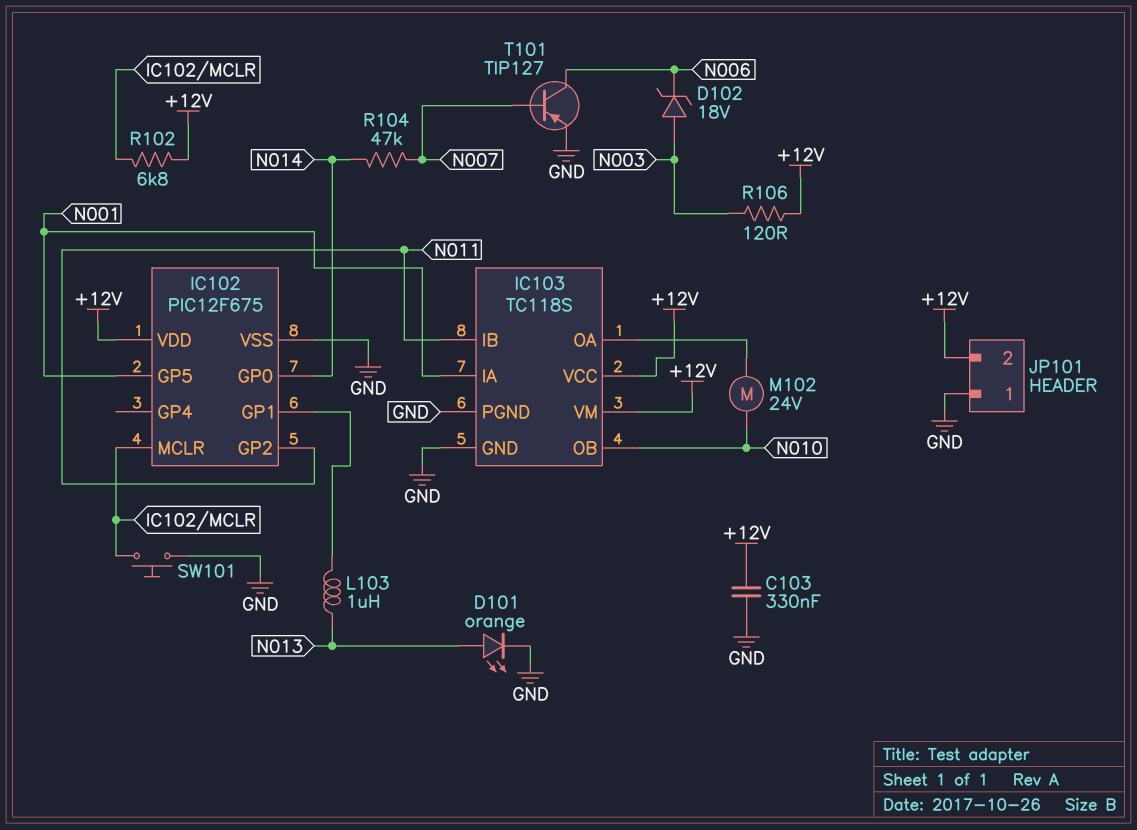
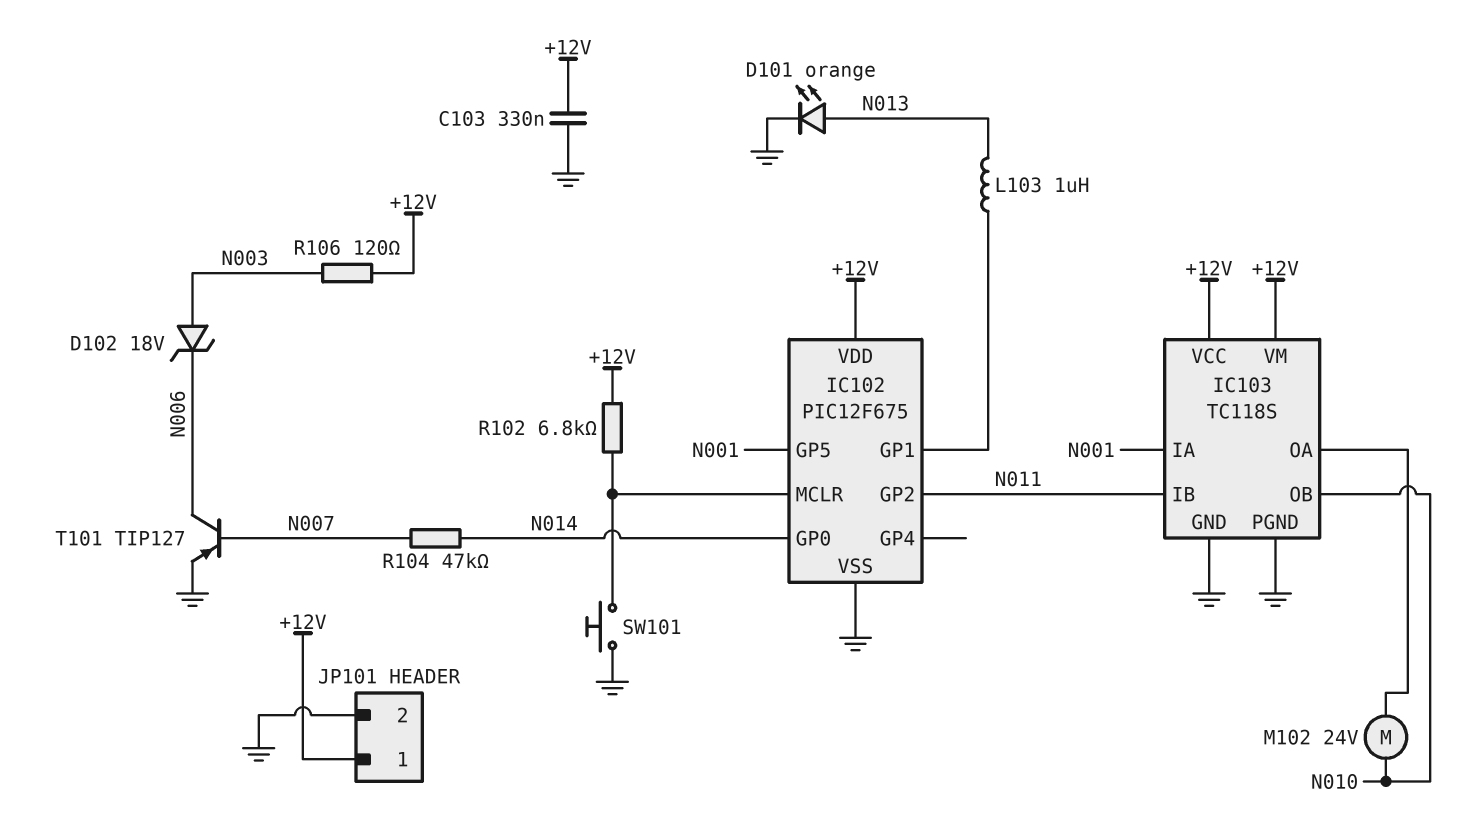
JP101 pin 1: GND -> +12V
JP101 pin 2: +12V -> GND

